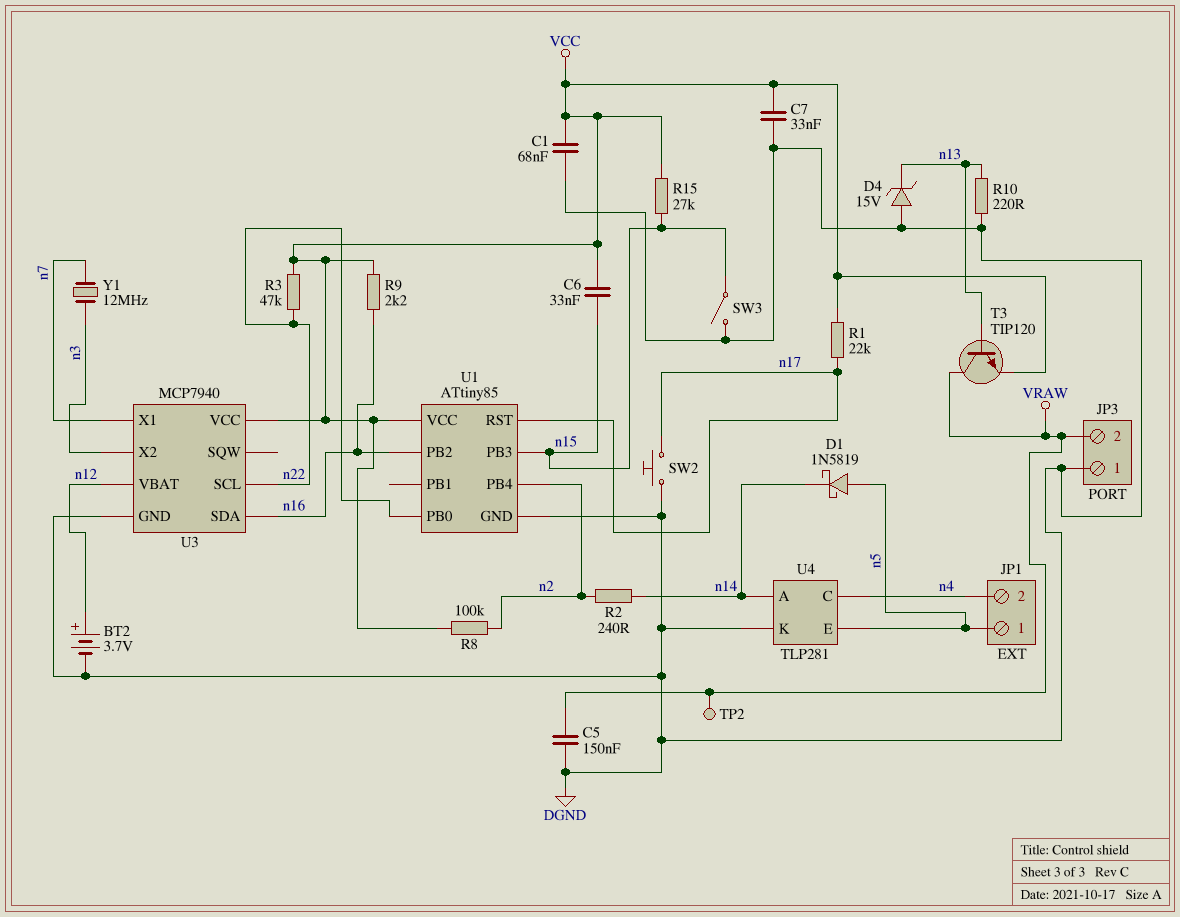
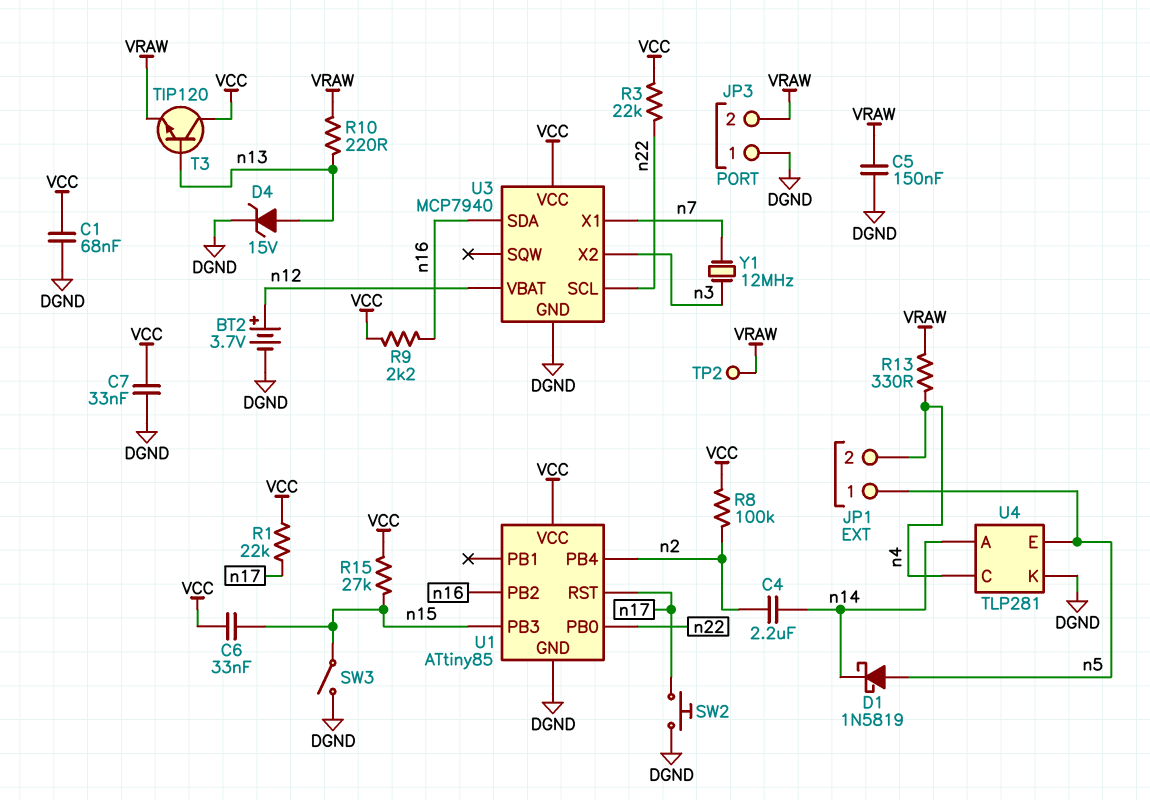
C4: none -> 2.2uF (n2, n14)
D4: zener 15V (A DGND, K n13) -> zener 15V (A n13, K DGND)
R2: 240 (n2, n14) -> none
R3: 47k (VCC, n22) -> 22k (VCC, n22)
R10: 220 (DGND, n13) -> 220 (VRAW, n13)
R13: none -> 330 (VRAW, n4)
T3: NPN TIP120 (B n13, C VRAW, E VCC) -> NPN TIP120 (B n13, C VCC, E VRAW)

